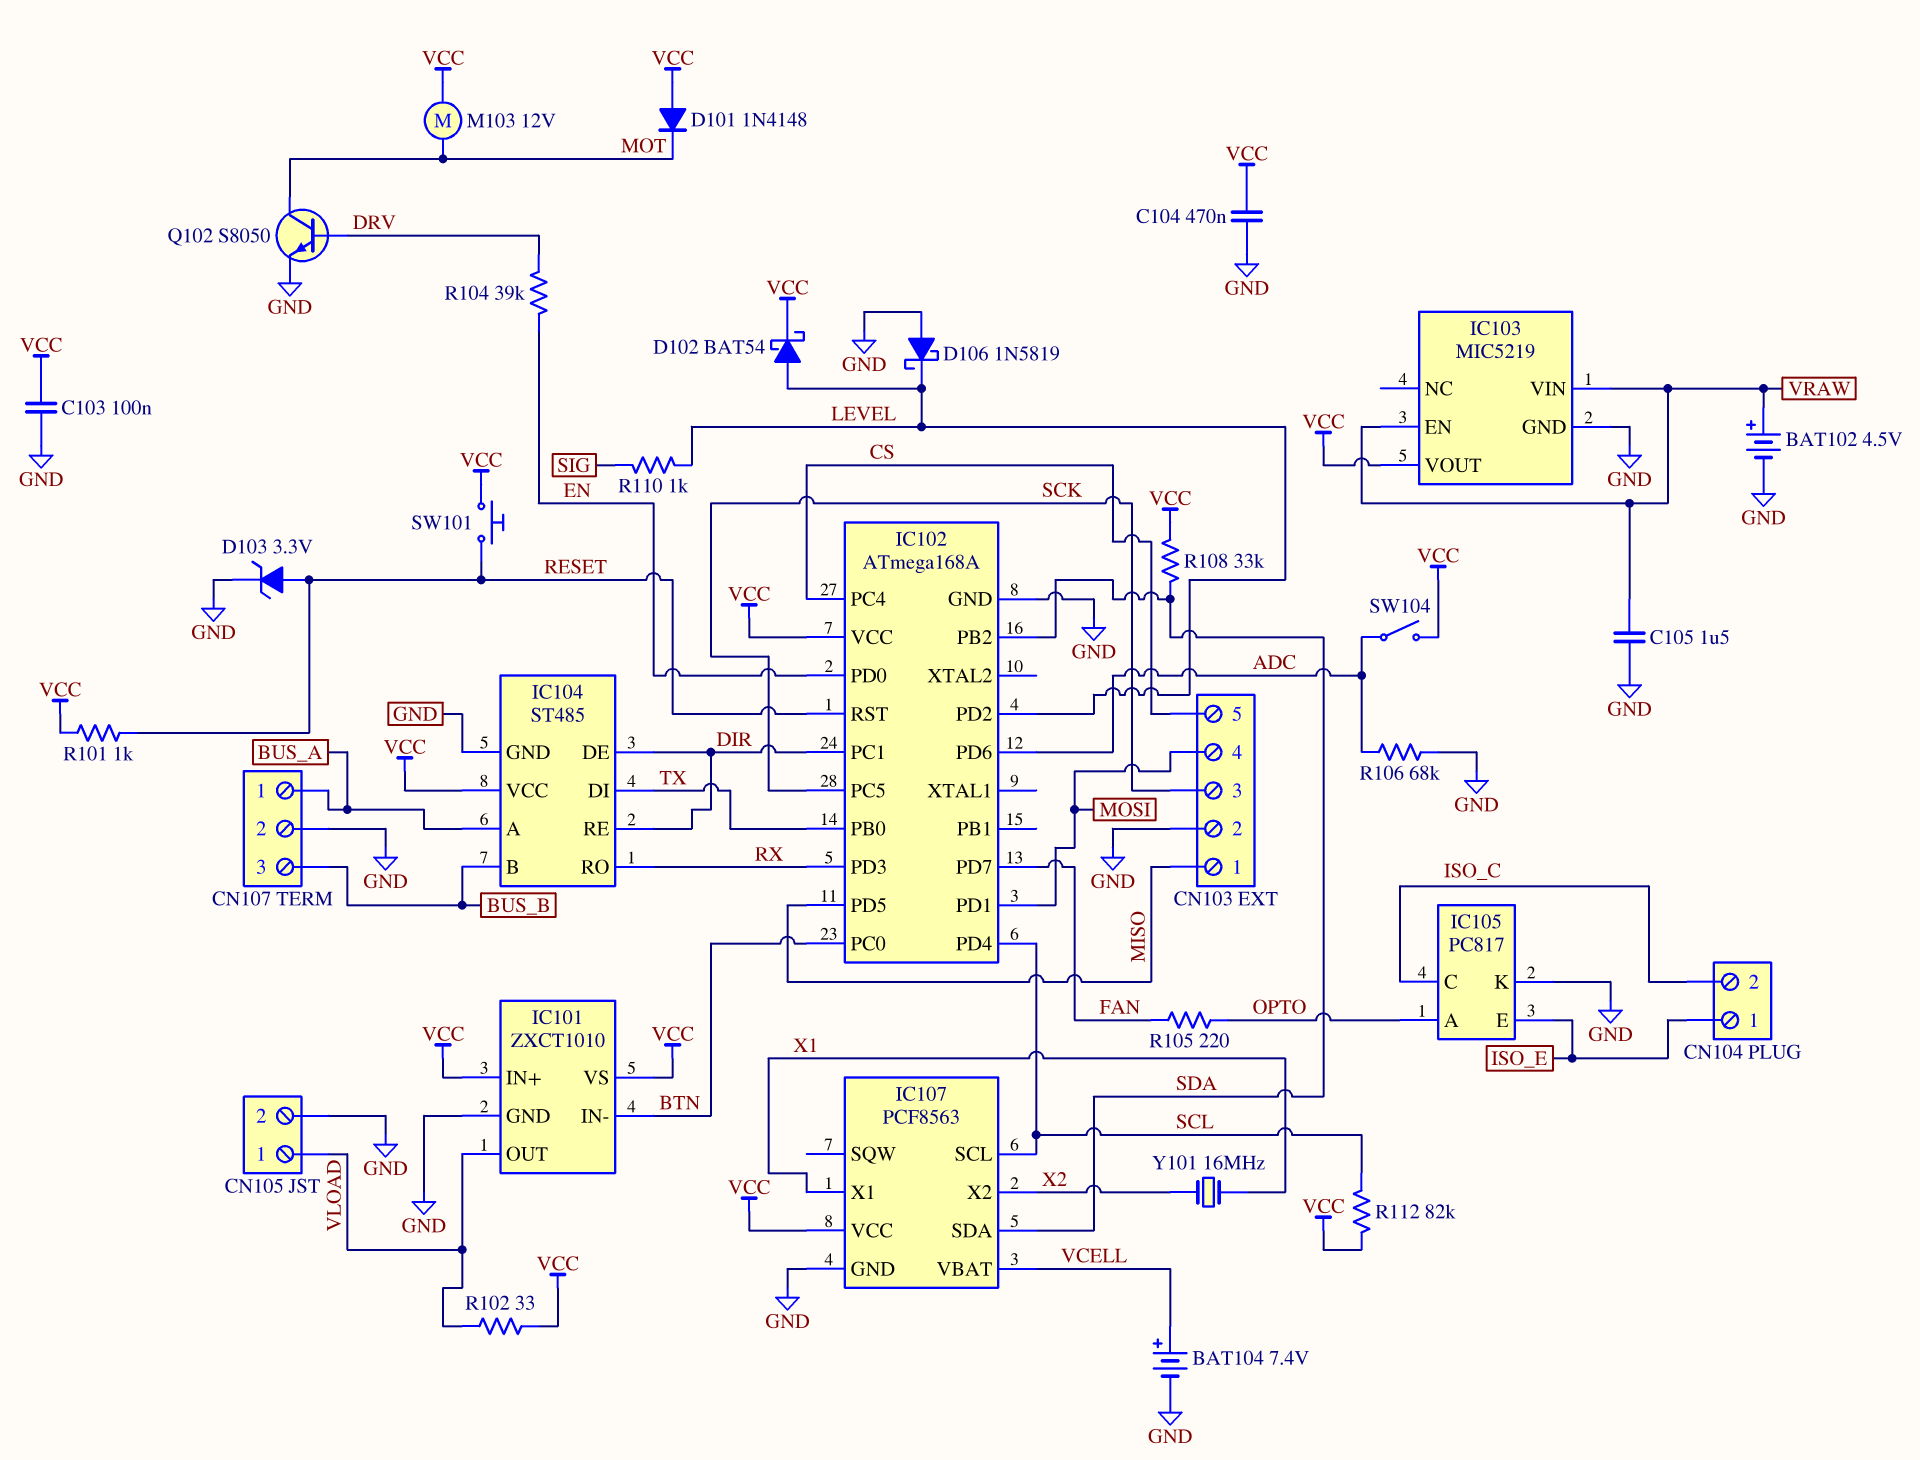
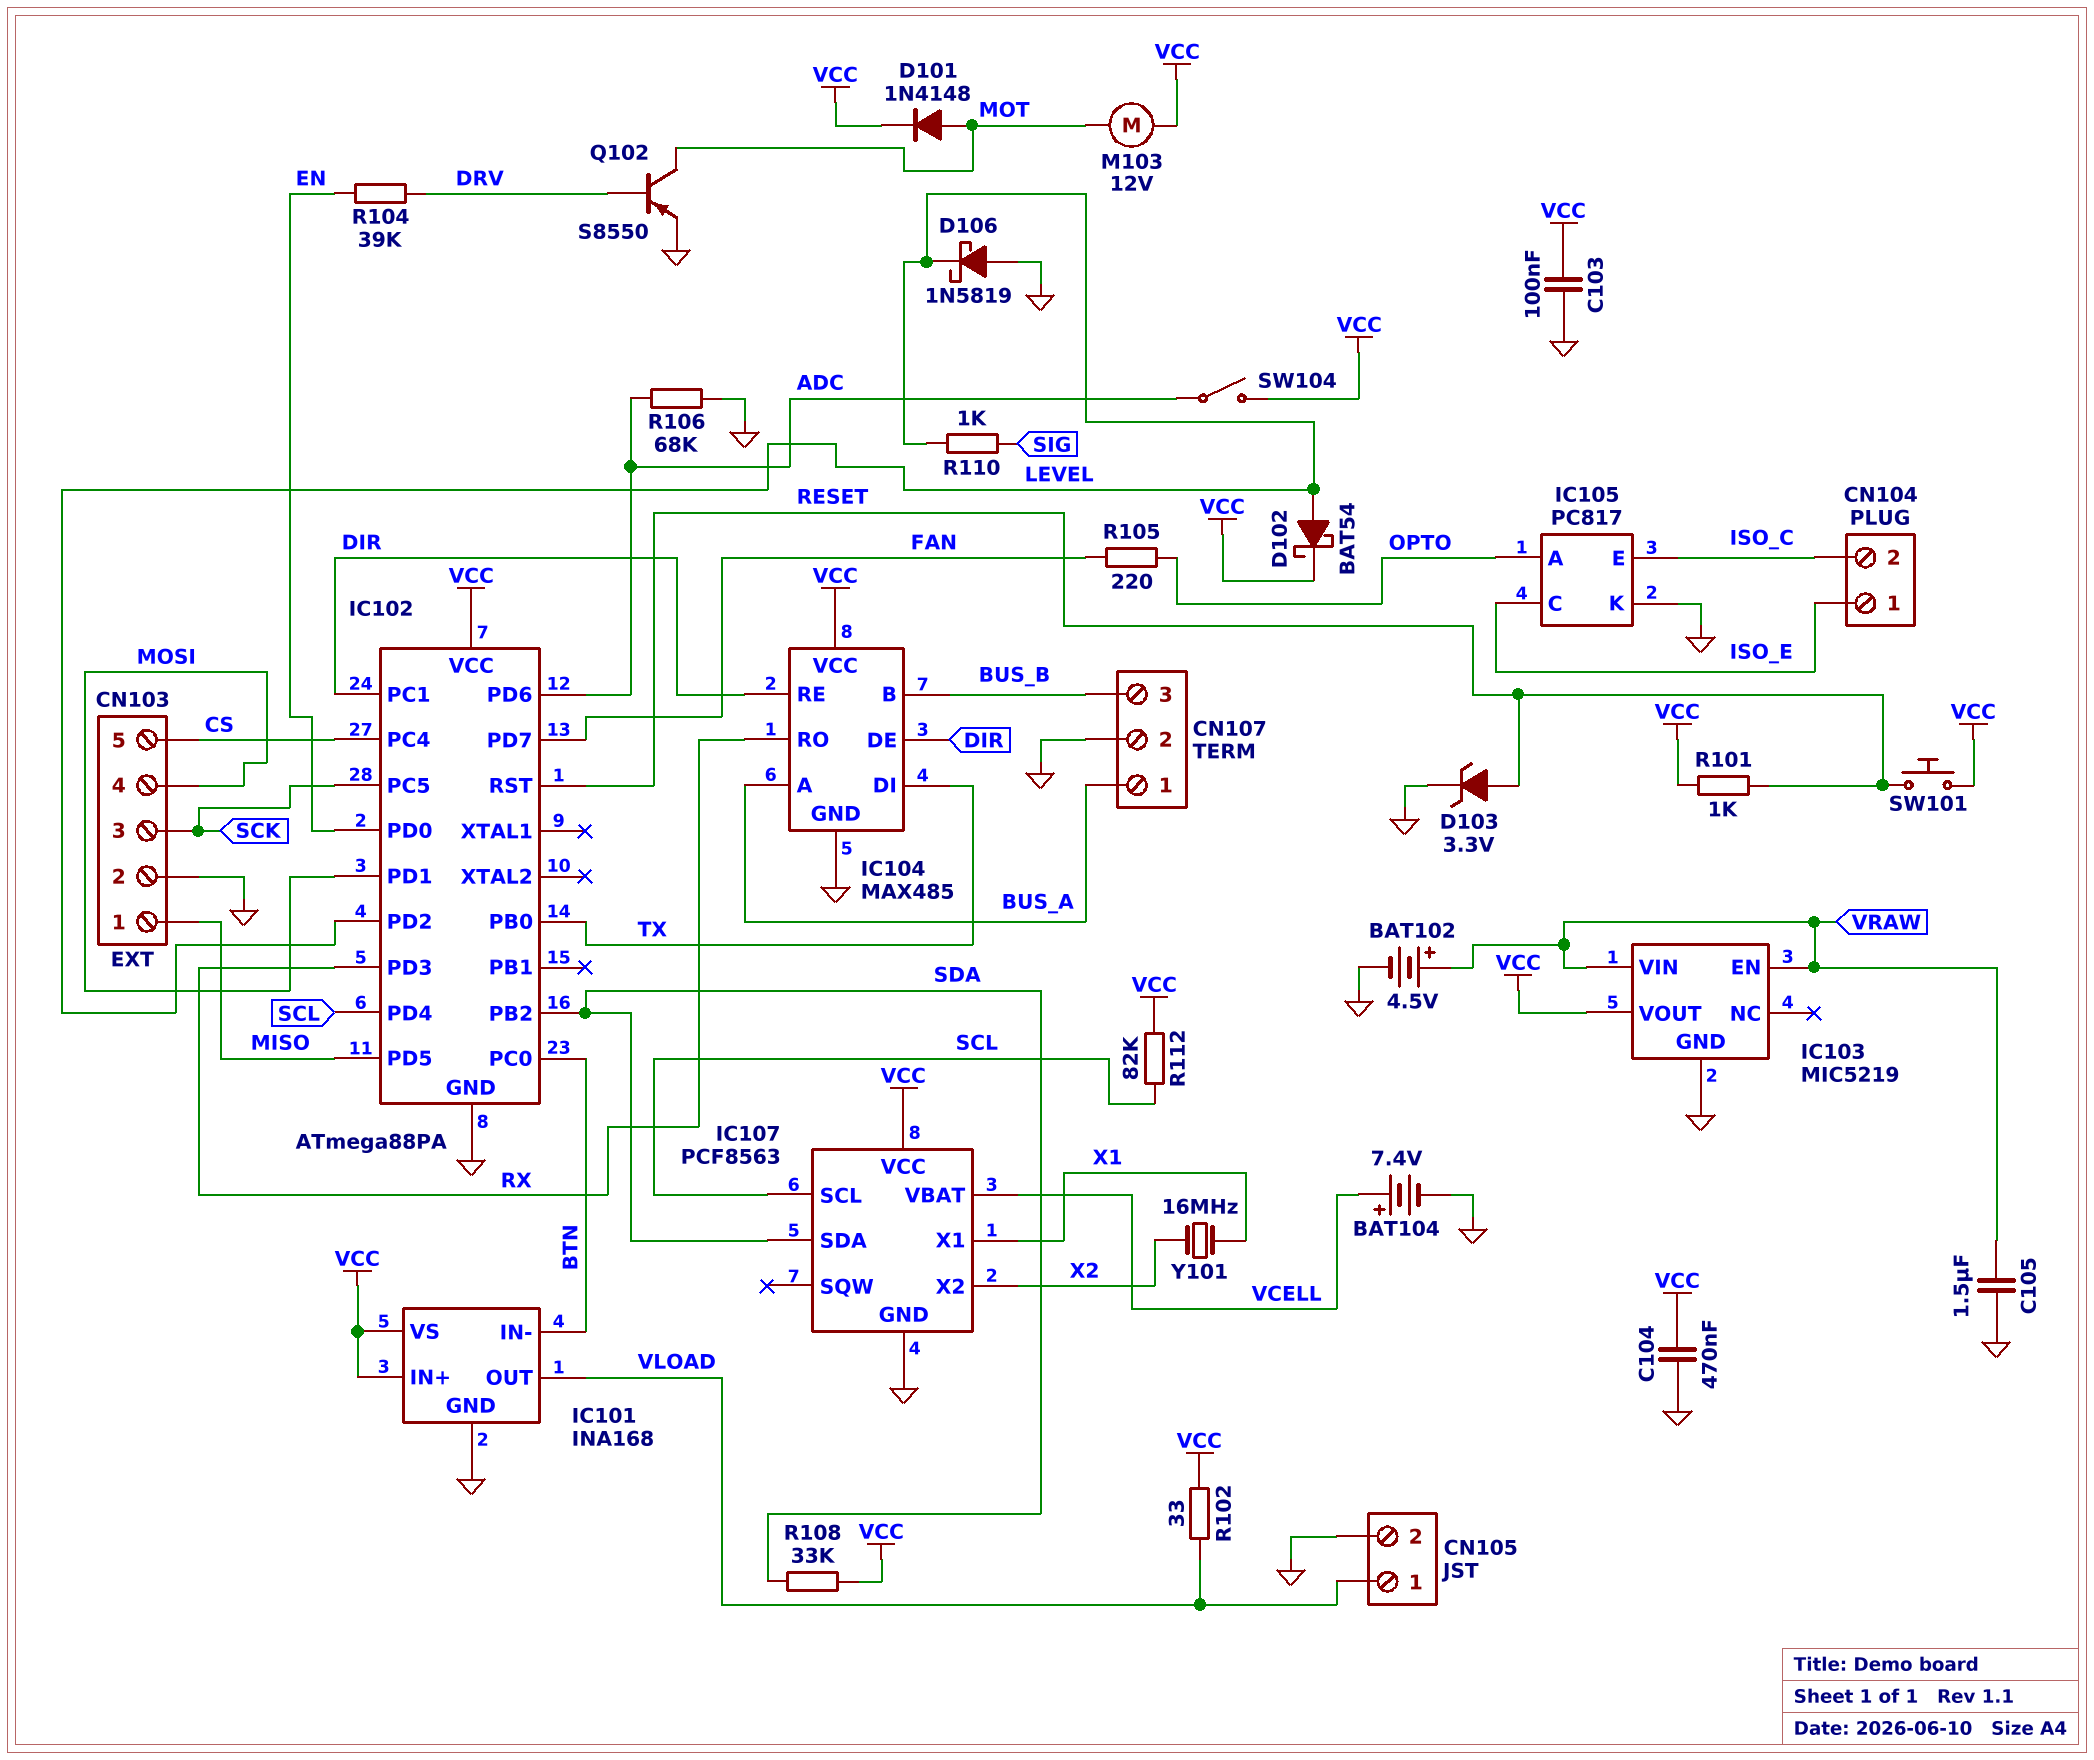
D101: diode 1N4148 (A VCC, K MOT) -> diode 1N4148 (A MOT, K VCC)
IC101: ZXCT1010 -> INA168
IC102: ATmega168A -> ATmega88PA
IC104: ST485 -> MAX485
IC105 pin C: ISO_C -> ISO_E
IC105 pin E: ISO_E -> ISO_C
Q102: NPN S8050 (B DRV, C MOT, E GND) -> PNP S8550 (B DRV, C MOT, E GND)

